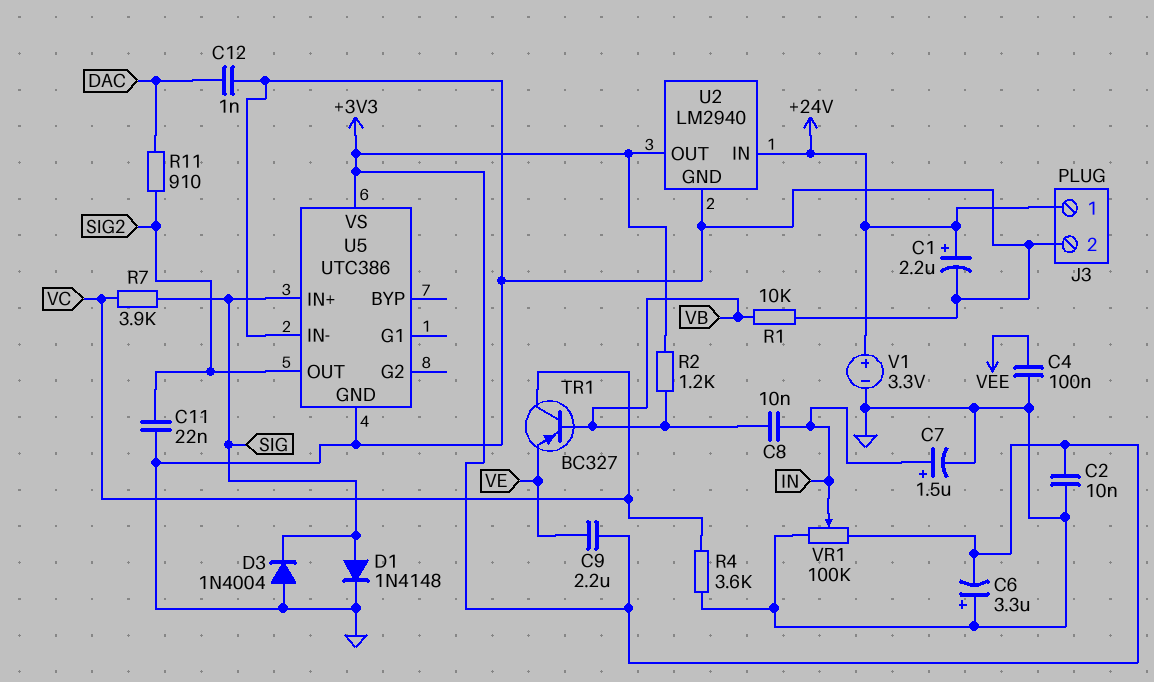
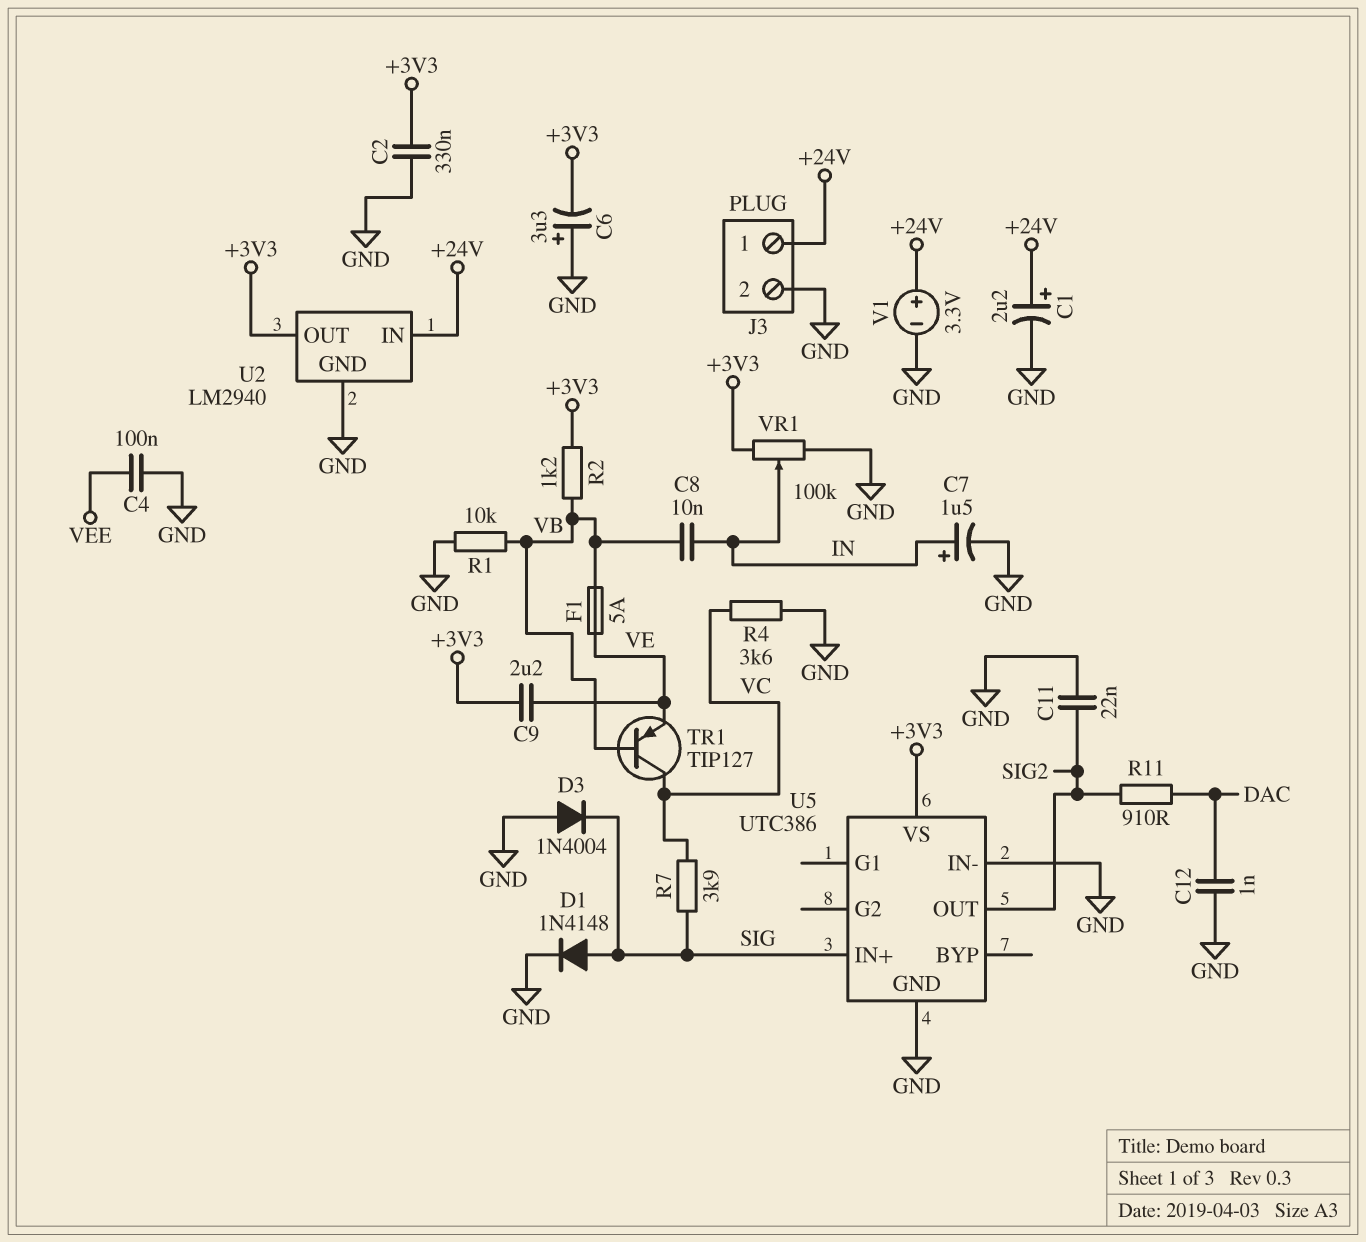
C2: 10nF (+3V3, GND) -> 330nF (+3V3, GND)
F1: none -> 5A (VB, VE)
TR1: PNP BC327 (B VB, C VC, E VE) -> PNP TIP127 (B VB, C VC, E VE)

